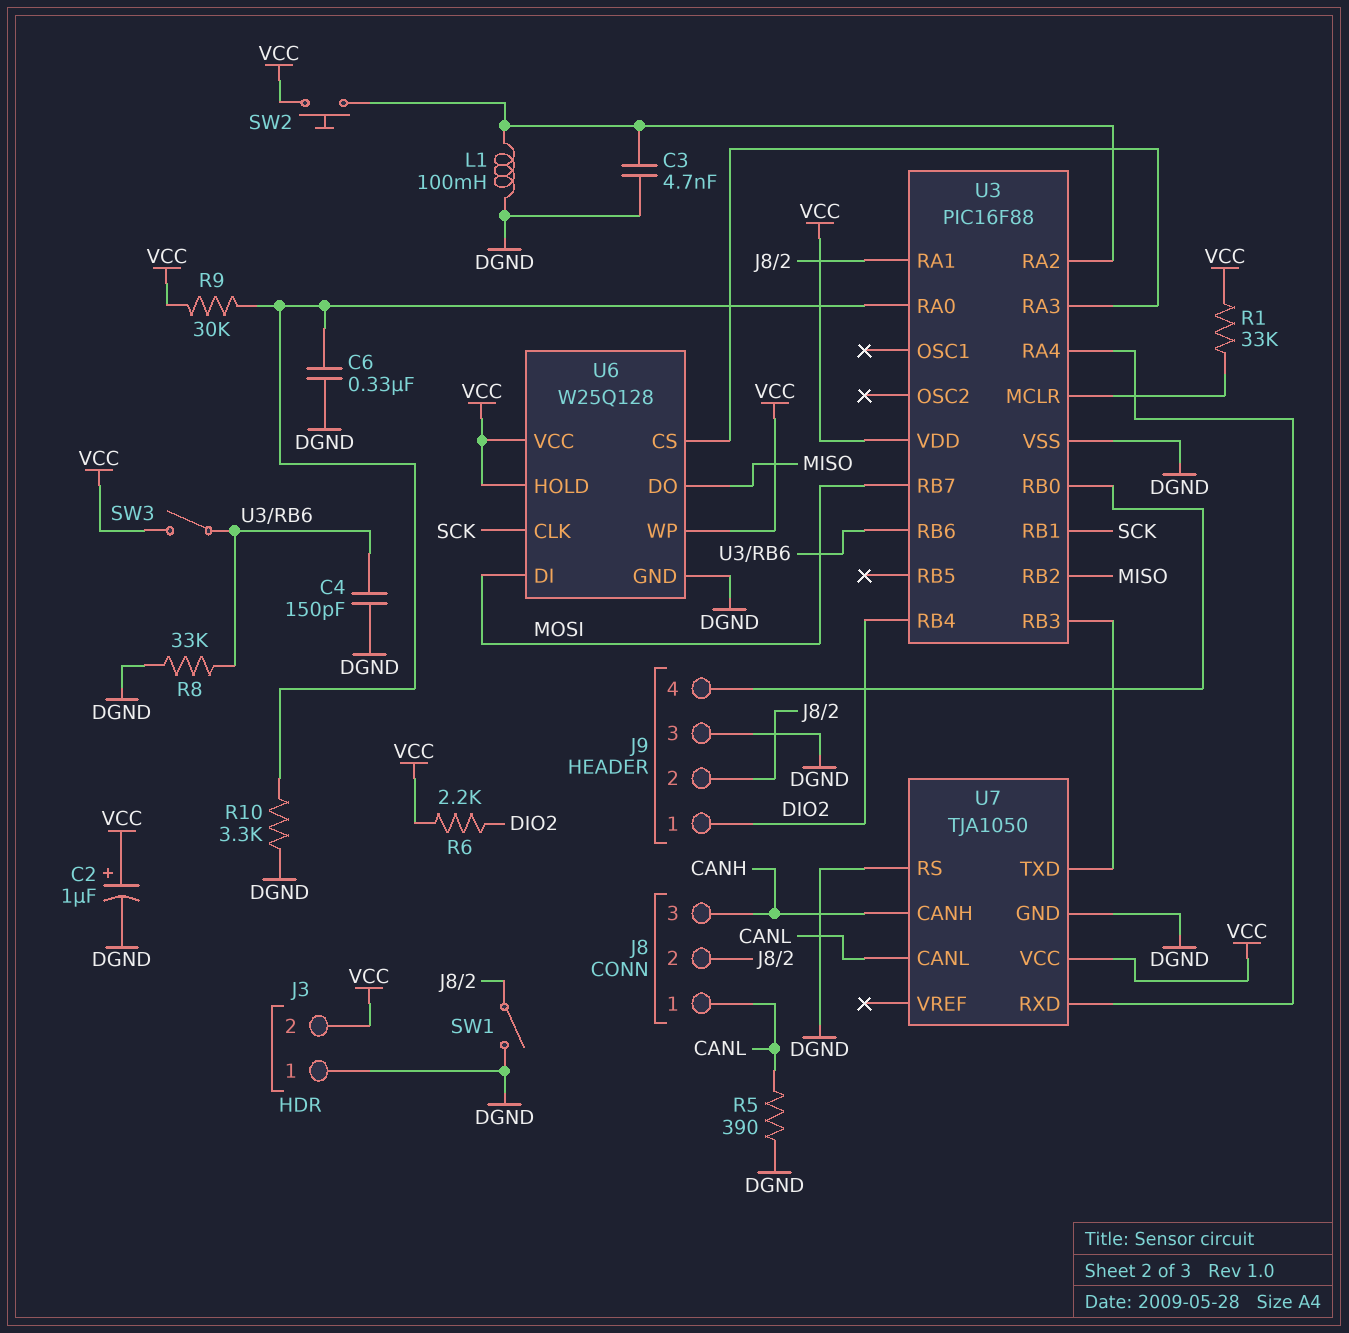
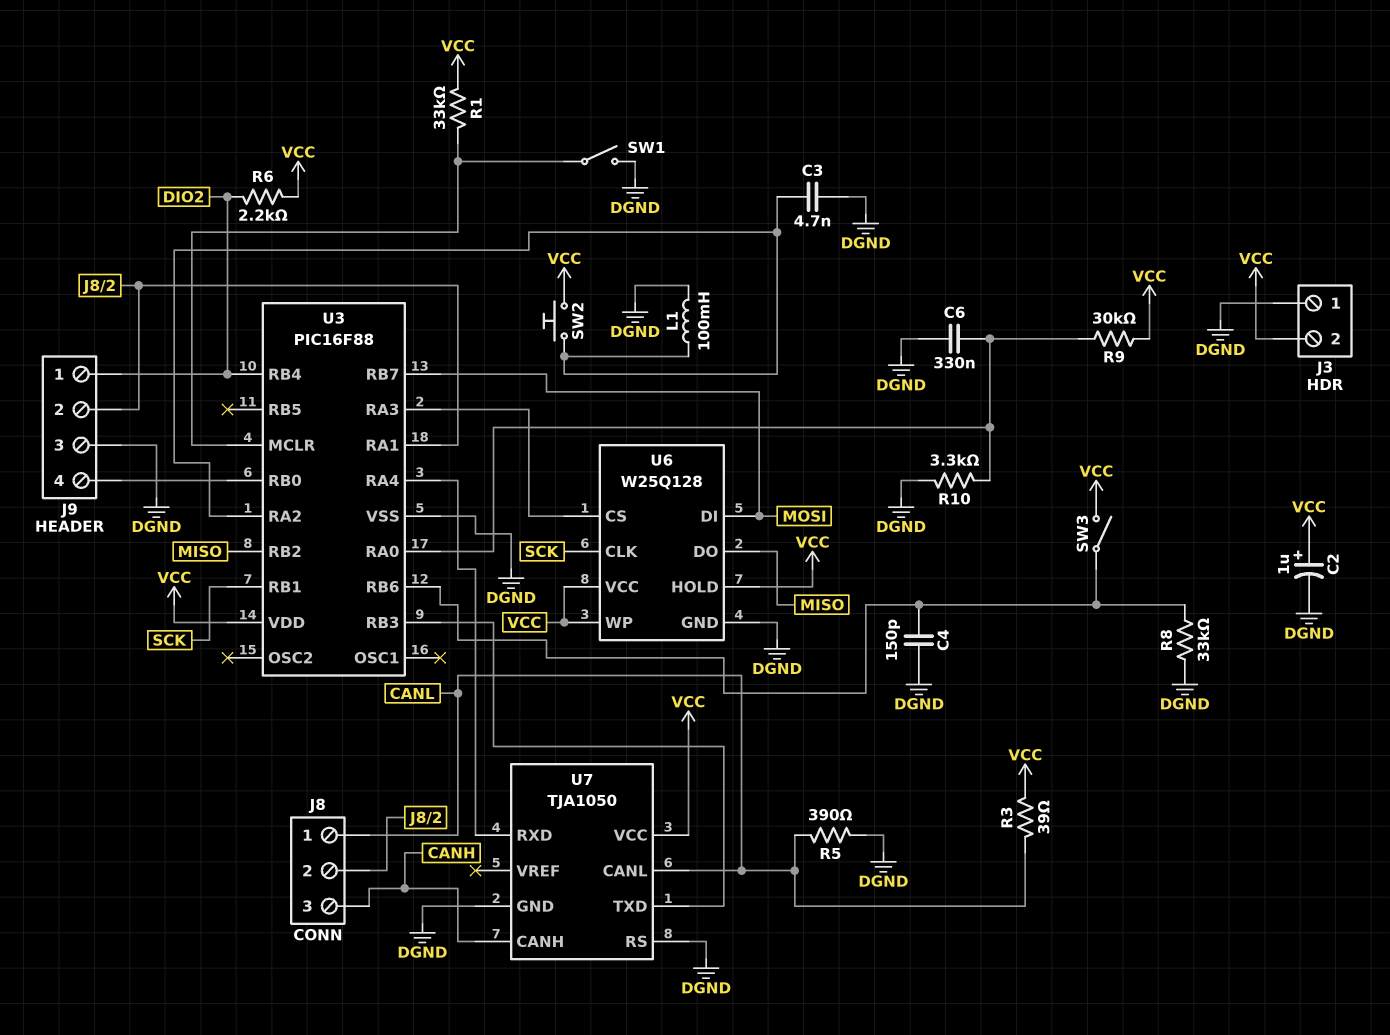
R3: none -> 39 (CANL, VCC)
SW1: switch (DGND, J8/2) -> switch (DGND, U3/MCLR)

